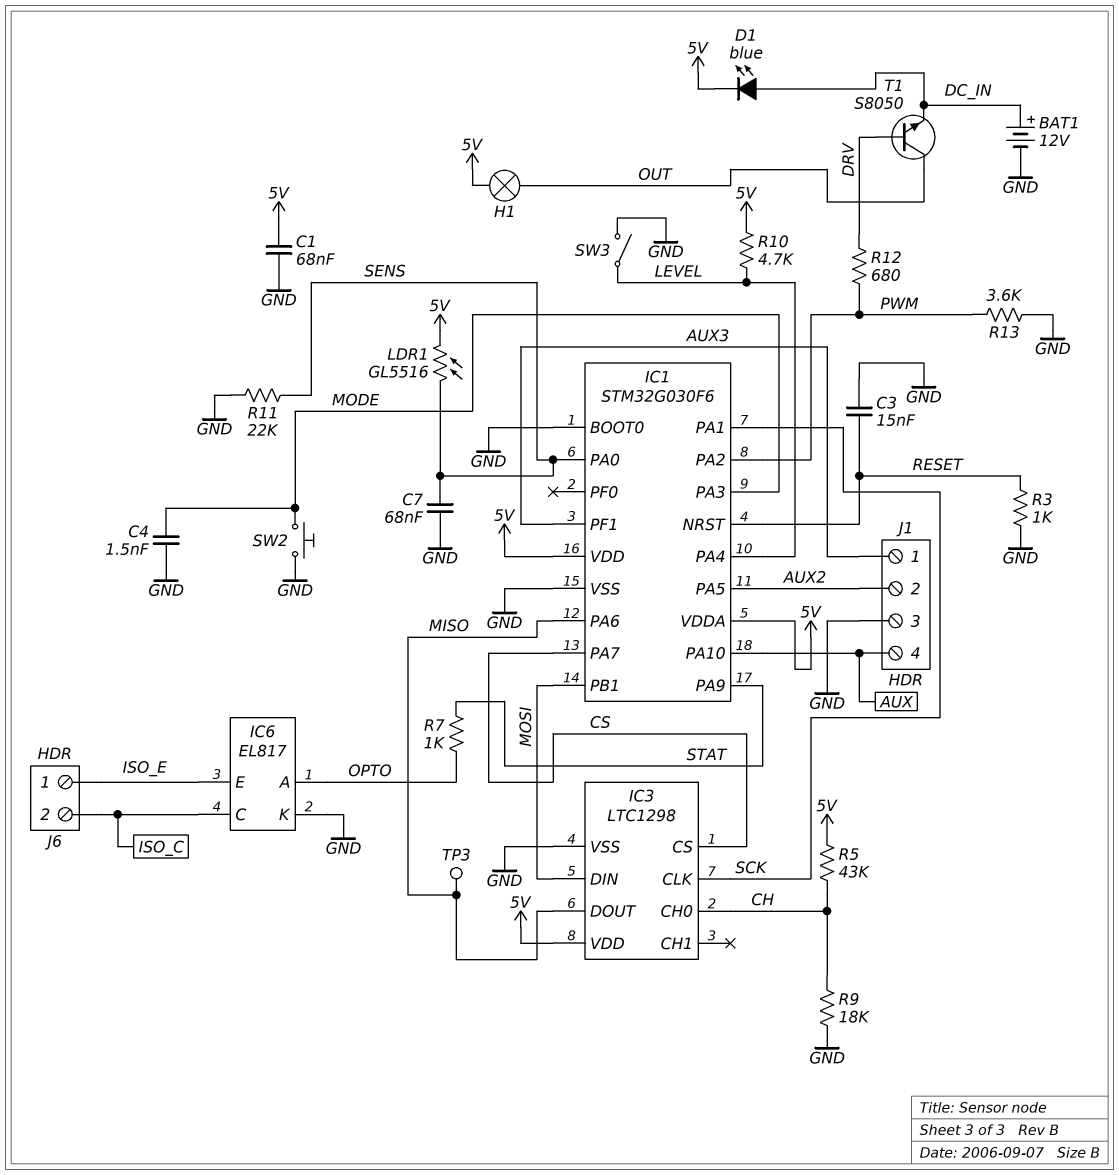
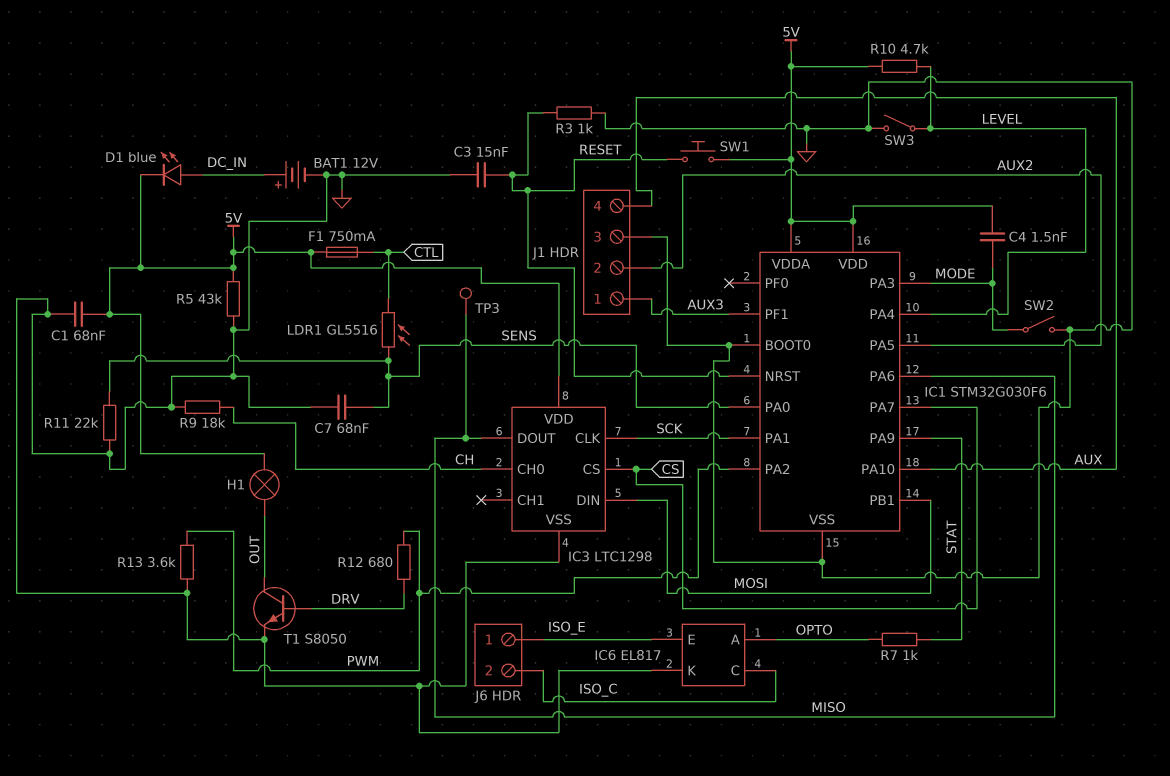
C4: 1.5nF (GND, MODE) -> 1.5nF (5V, MODE)
F1: none -> 750mA (5V, CTL)
LDR1: GL5516 (5V, SENS) -> GL5516 (CTL, SENS)
R5: 43k (5V, CH) -> 43k (5V, GND)
SW1: none -> button (5V, RESET)
SW2: button (GND, MODE) -> switch (GND, MODE)
T1: NPN S8050 (B DRV, C OUT, E DC_IN) -> NPN S8050 (B DRV, C OUT, E GND)

